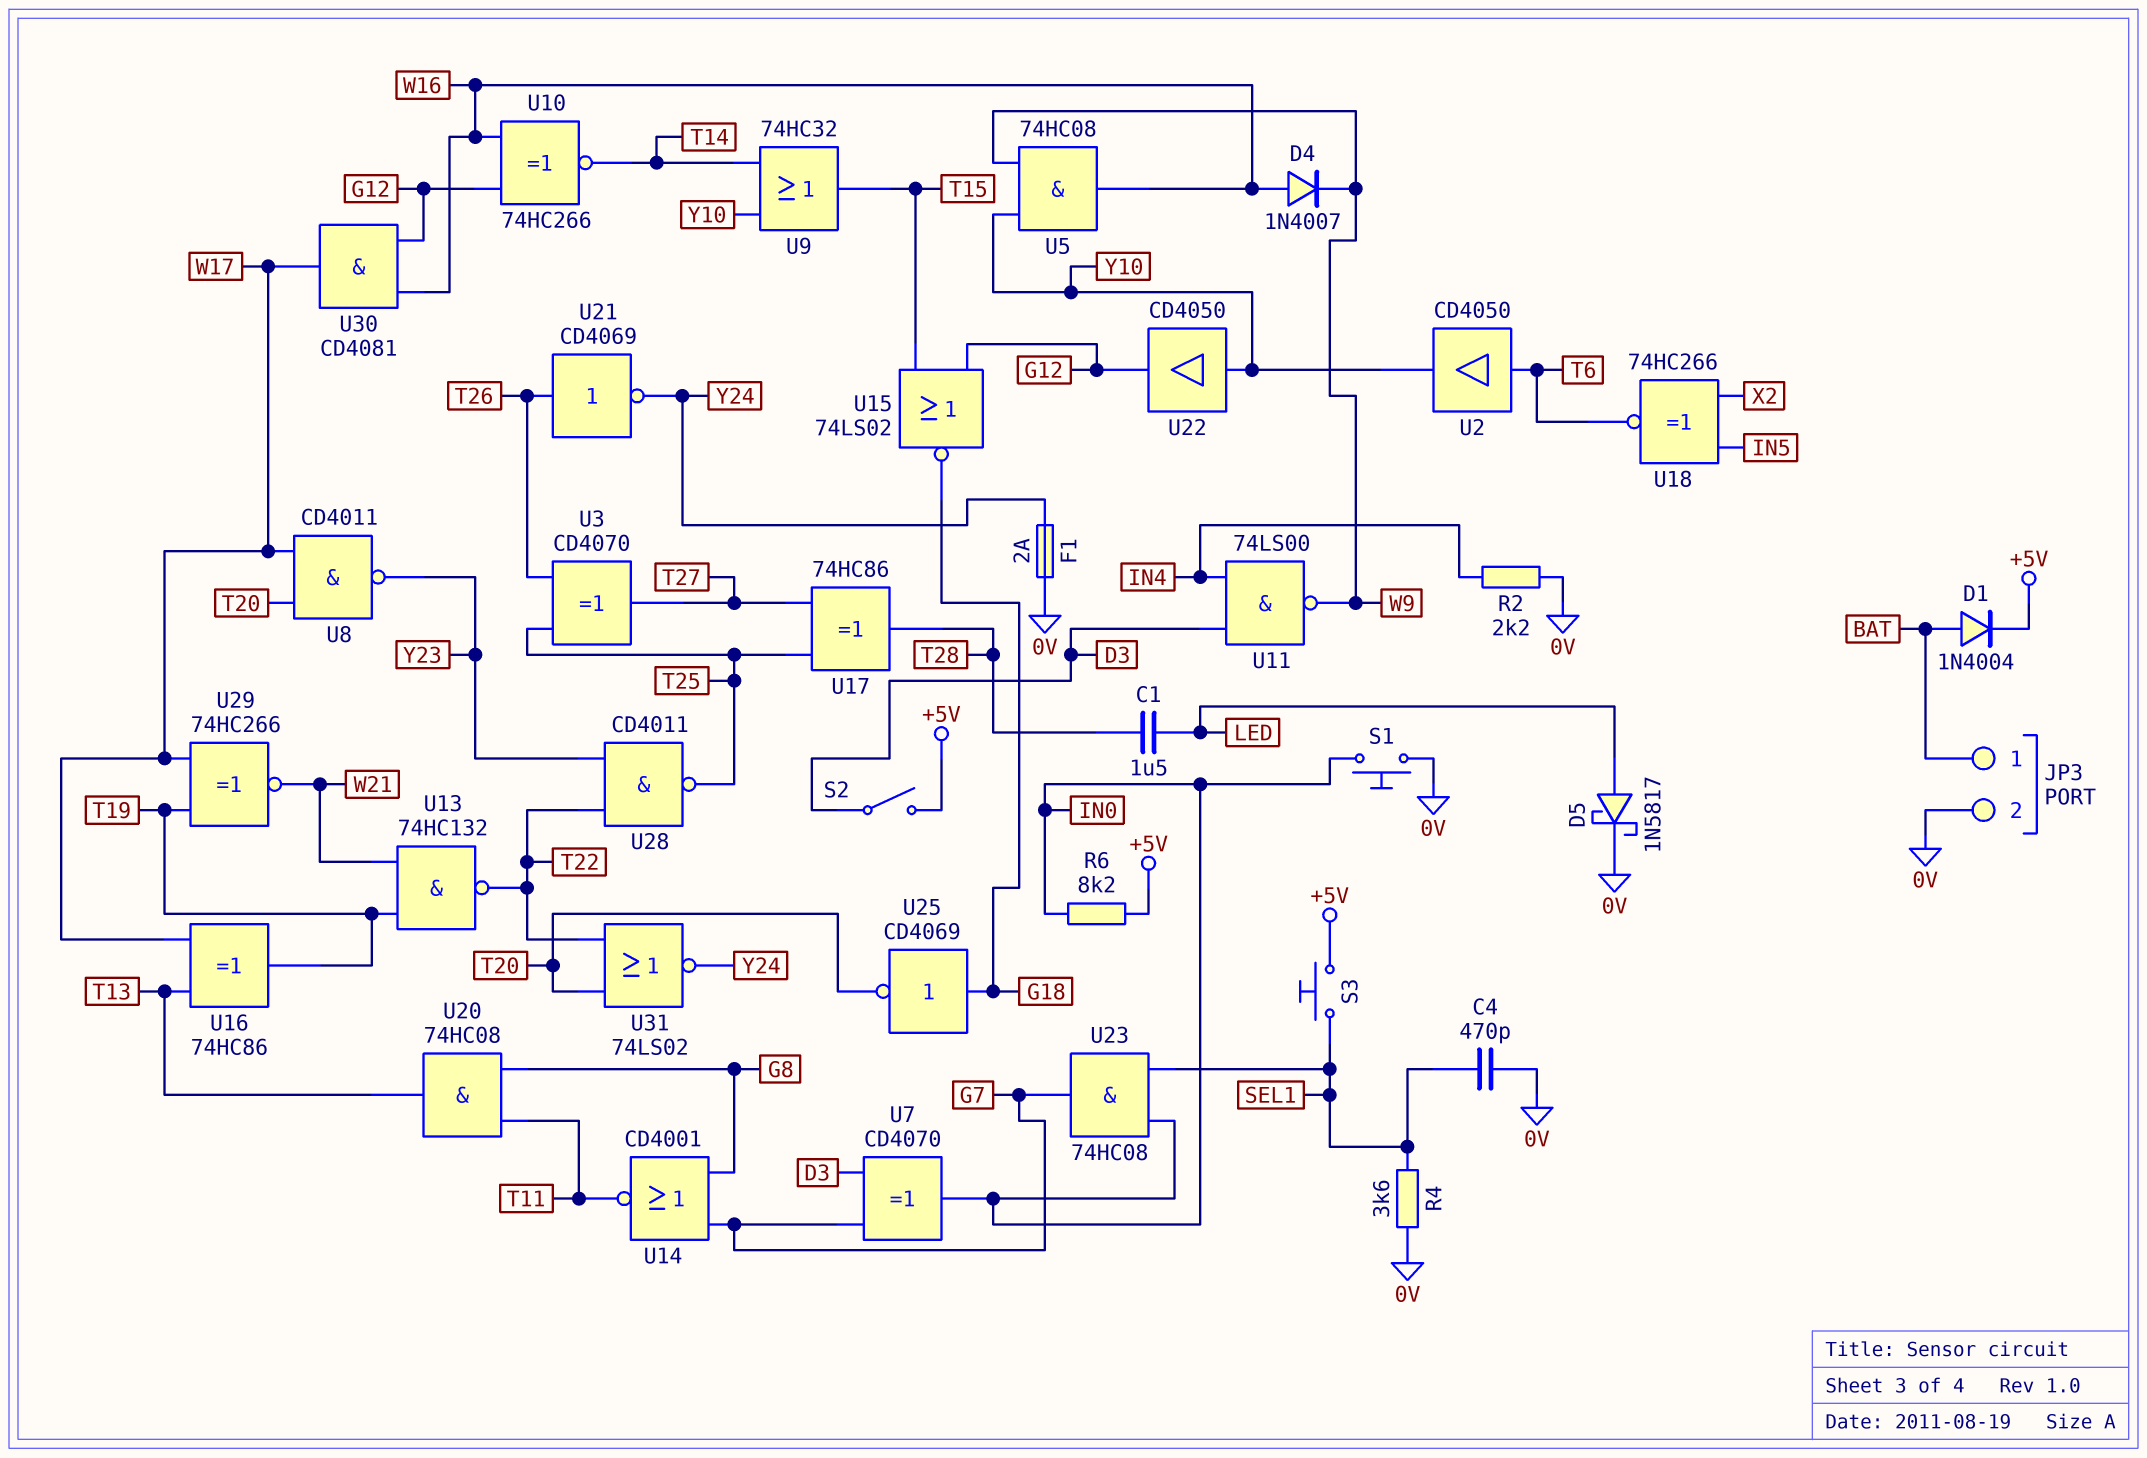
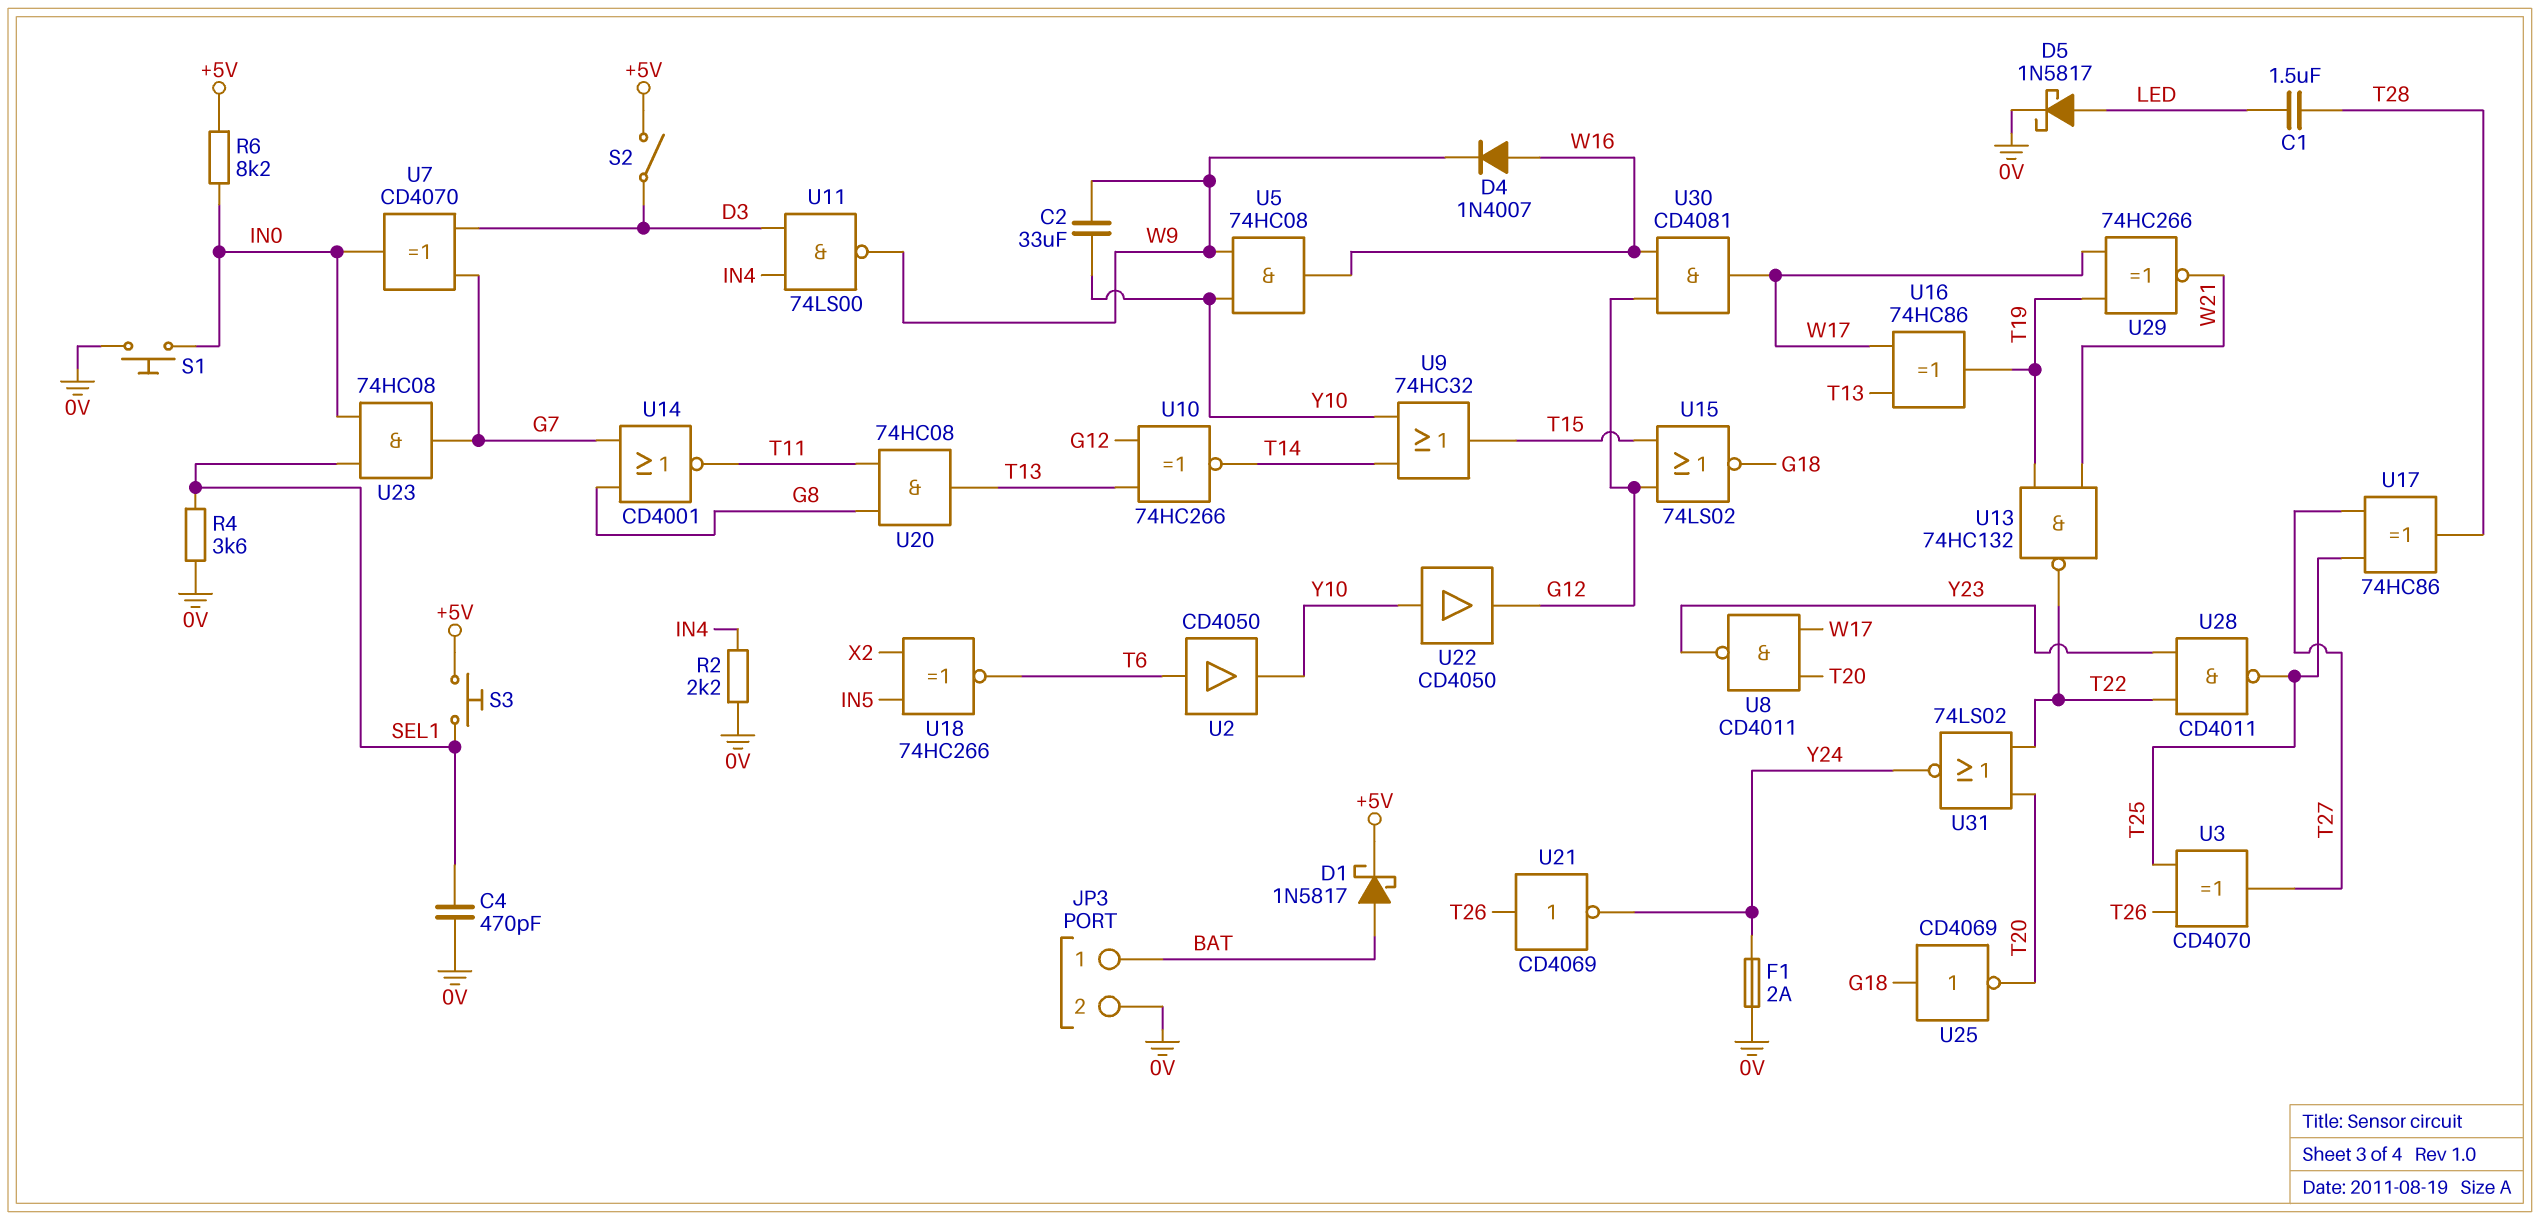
C2: none -> 33uF (W9, Y10)
D1: diode 1N4004 (A BAT, K +5V) -> schottky 1N5817 (A BAT, K +5V)
U10: XNOR 74HC266 (in G12, in W16, out T14) -> XNOR 74HC266 (in G12, in T13, out T14)

